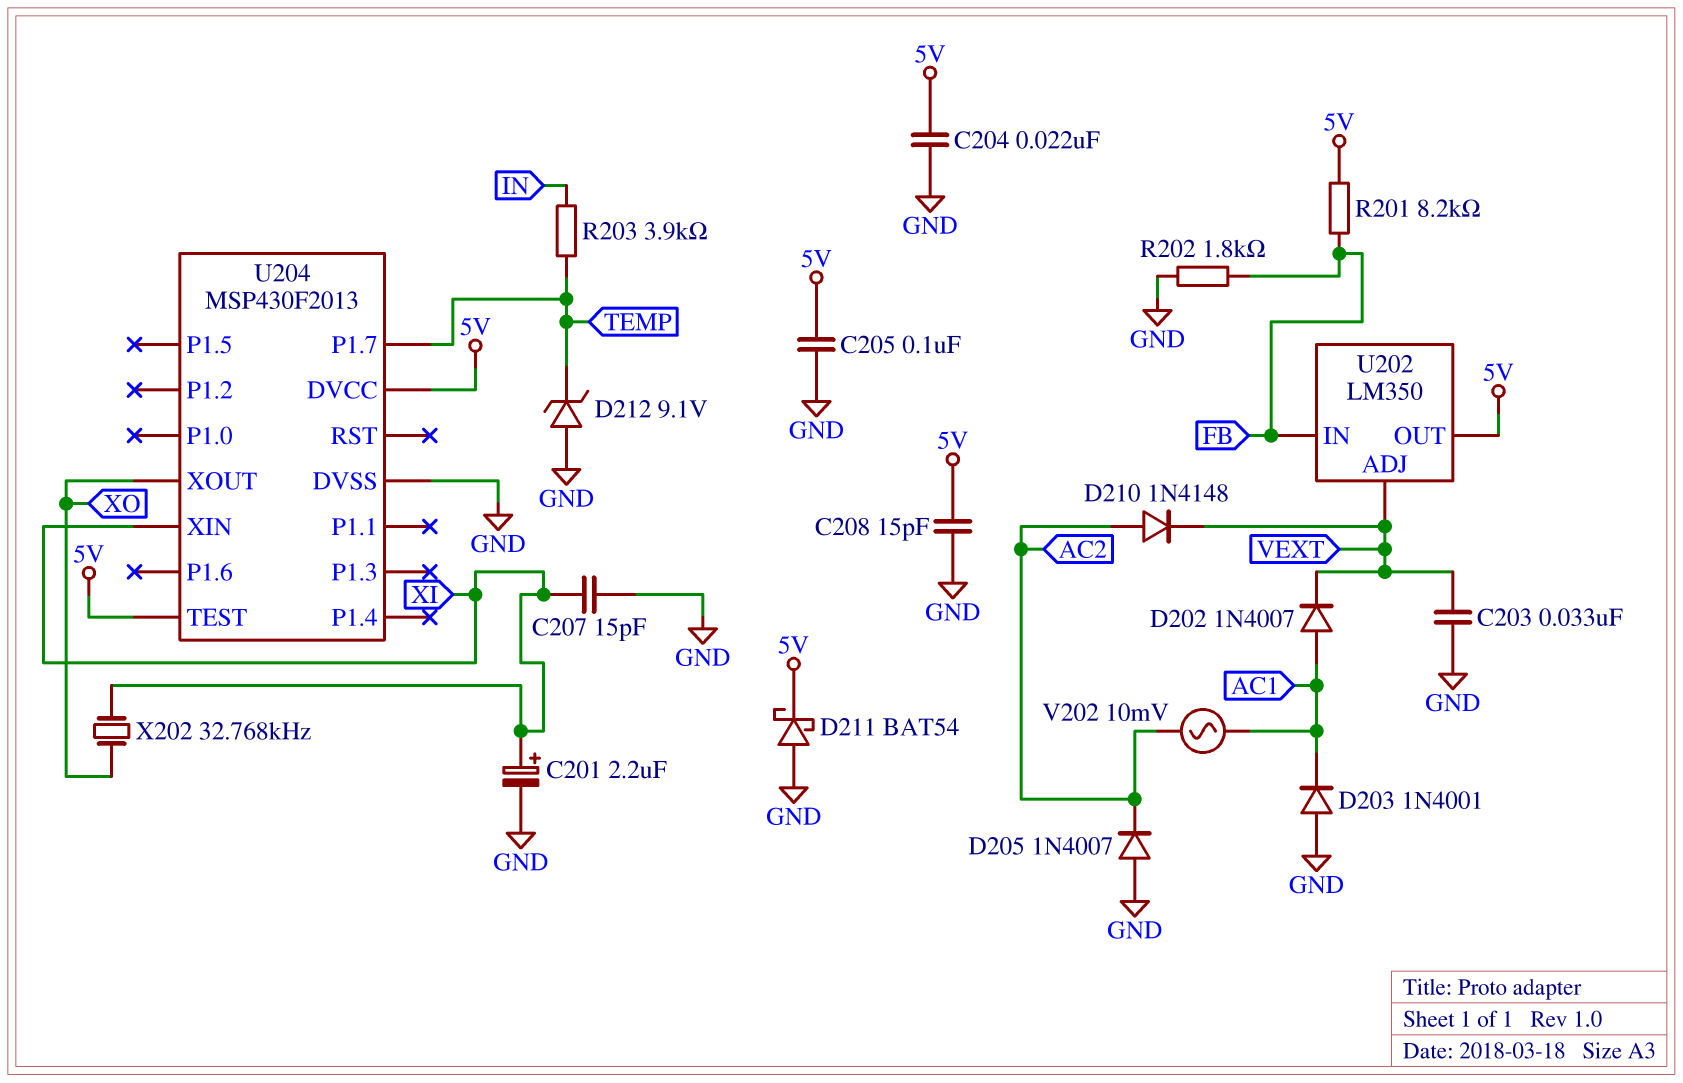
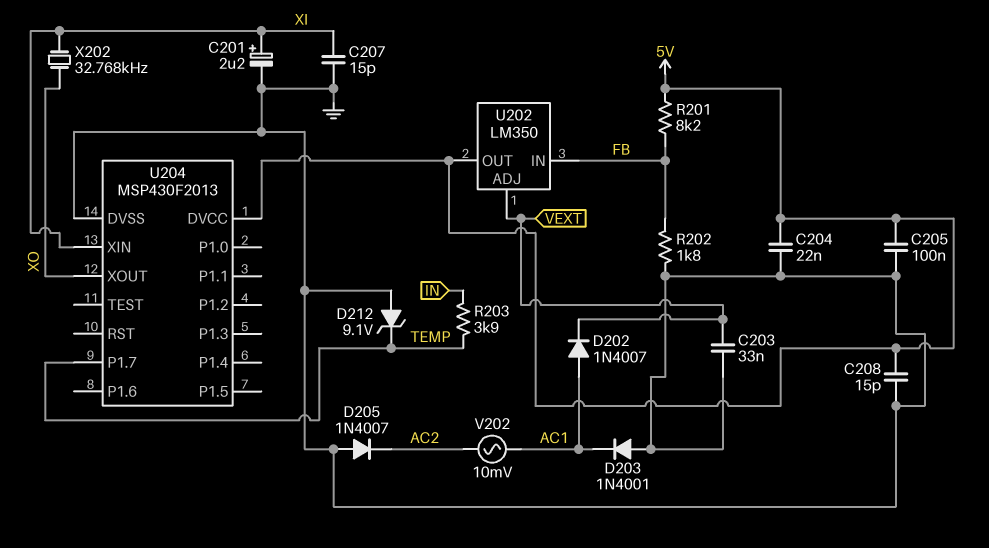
D210: diode 1N4148 (A AC2, K VEXT) -> none
D211: schottky BAT54 (A GND, K 5V) -> none
U204 pin TEST: 5V -> none

